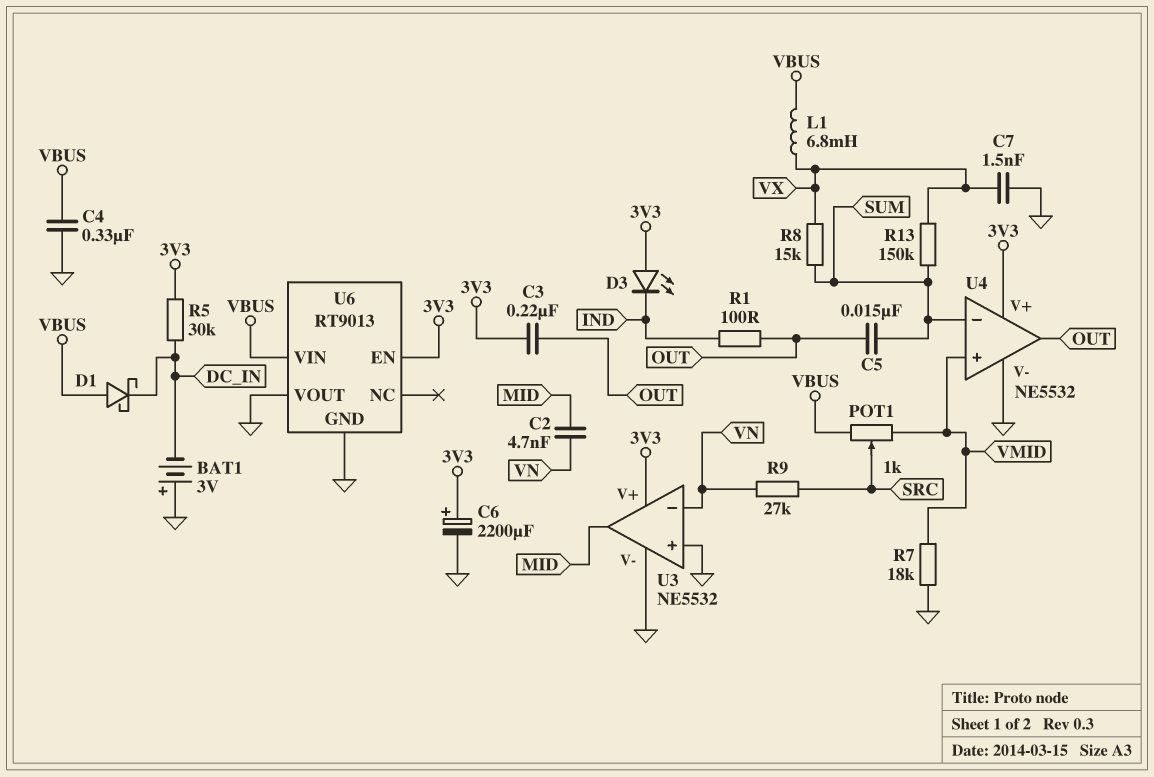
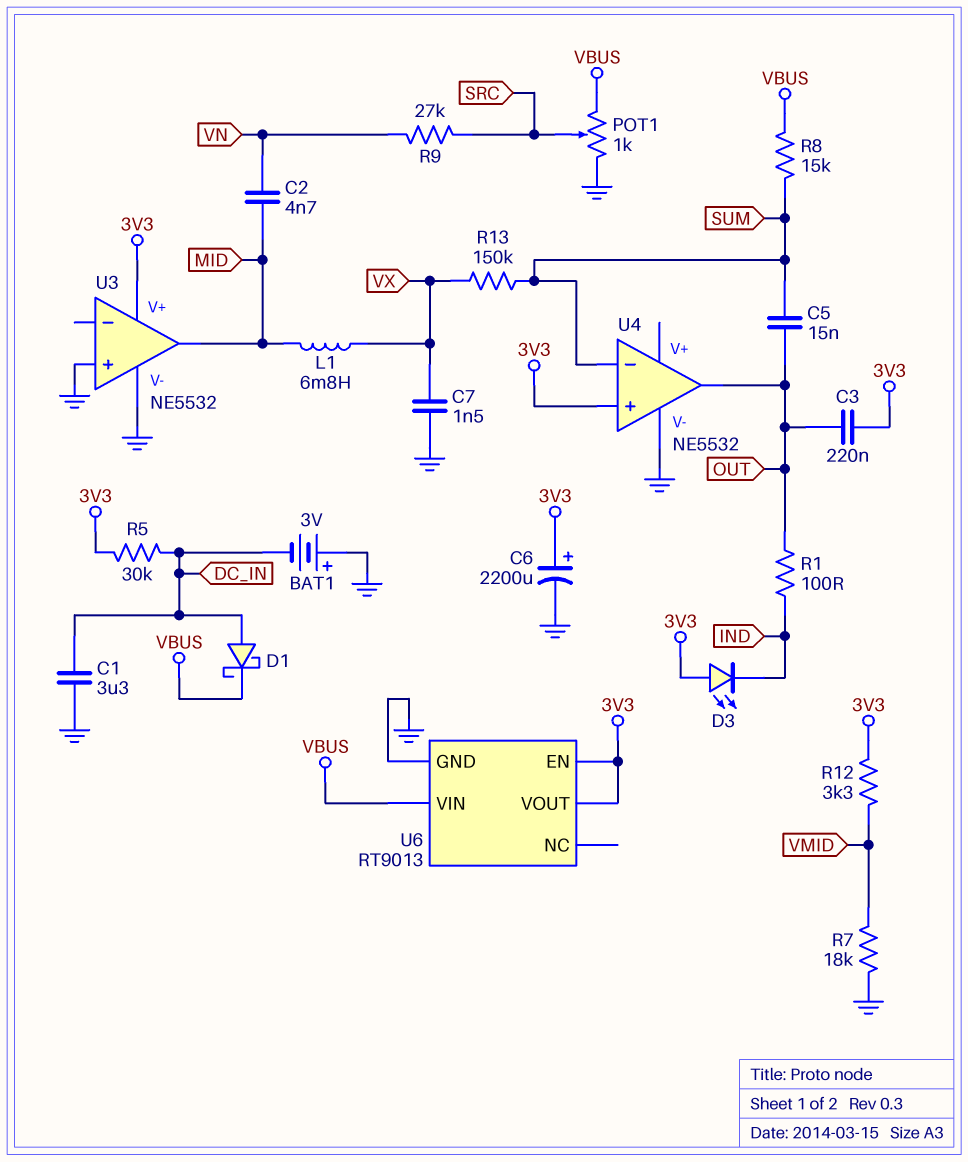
C1: none -> 3.3uF (DC_IN, GND)
C4: 330nF (GND, VBUS) -> none
D1: schottky (A VBUS, K DC_IN) -> schottky (A DC_IN, K VBUS)
L1: 6.8mH (VBUS, VX) -> 6.8mH (MID, VX)
POT1: 1k (VBUS, VMID, wiper SRC) -> 1k (GND, VBUS, wiper SRC)
R8: 15k (SUM, VX) -> 15k (SUM, VBUS)
R12: none -> 3.3k (3V3, VMID)
U3 pin in-: VN -> none
U4 pin V+: 3V3 -> none
U4 pin in+: VMID -> 3V3
U6 pin VOUT: GND -> 3V3

